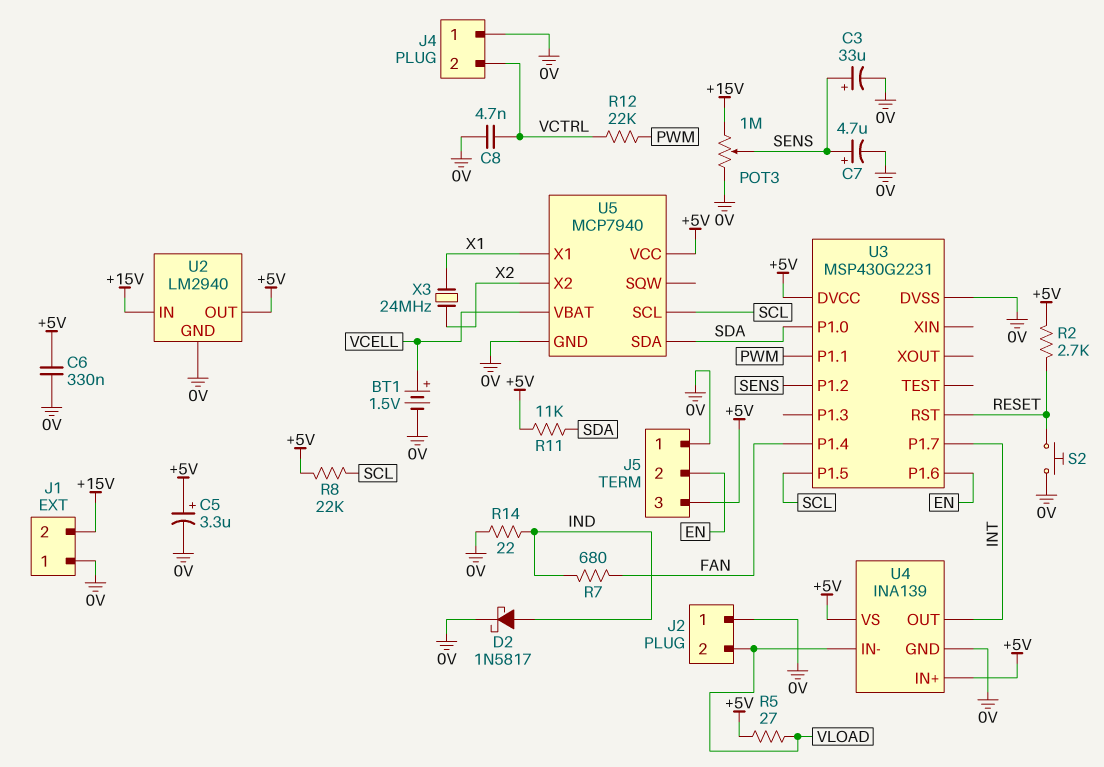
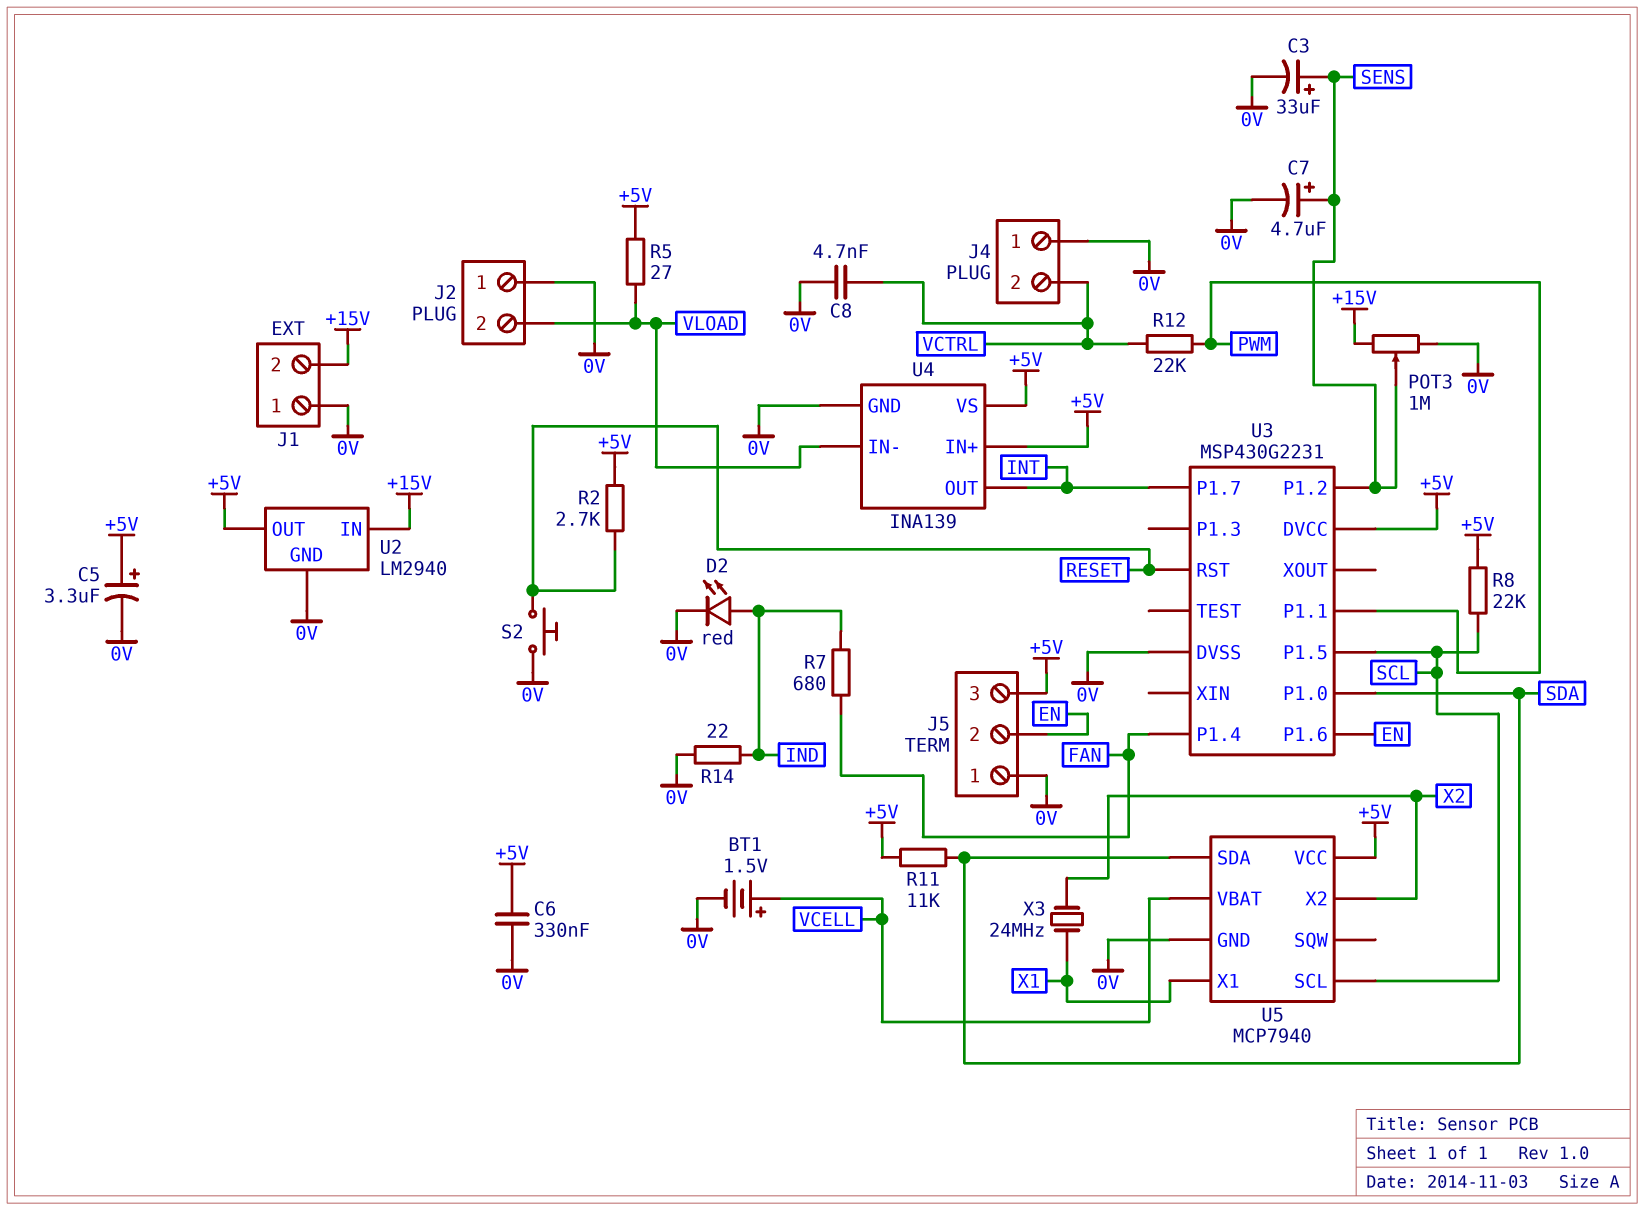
D2: schottky 1N5817 (A IND, K 0V) -> LED red (A IND, K 0V)

